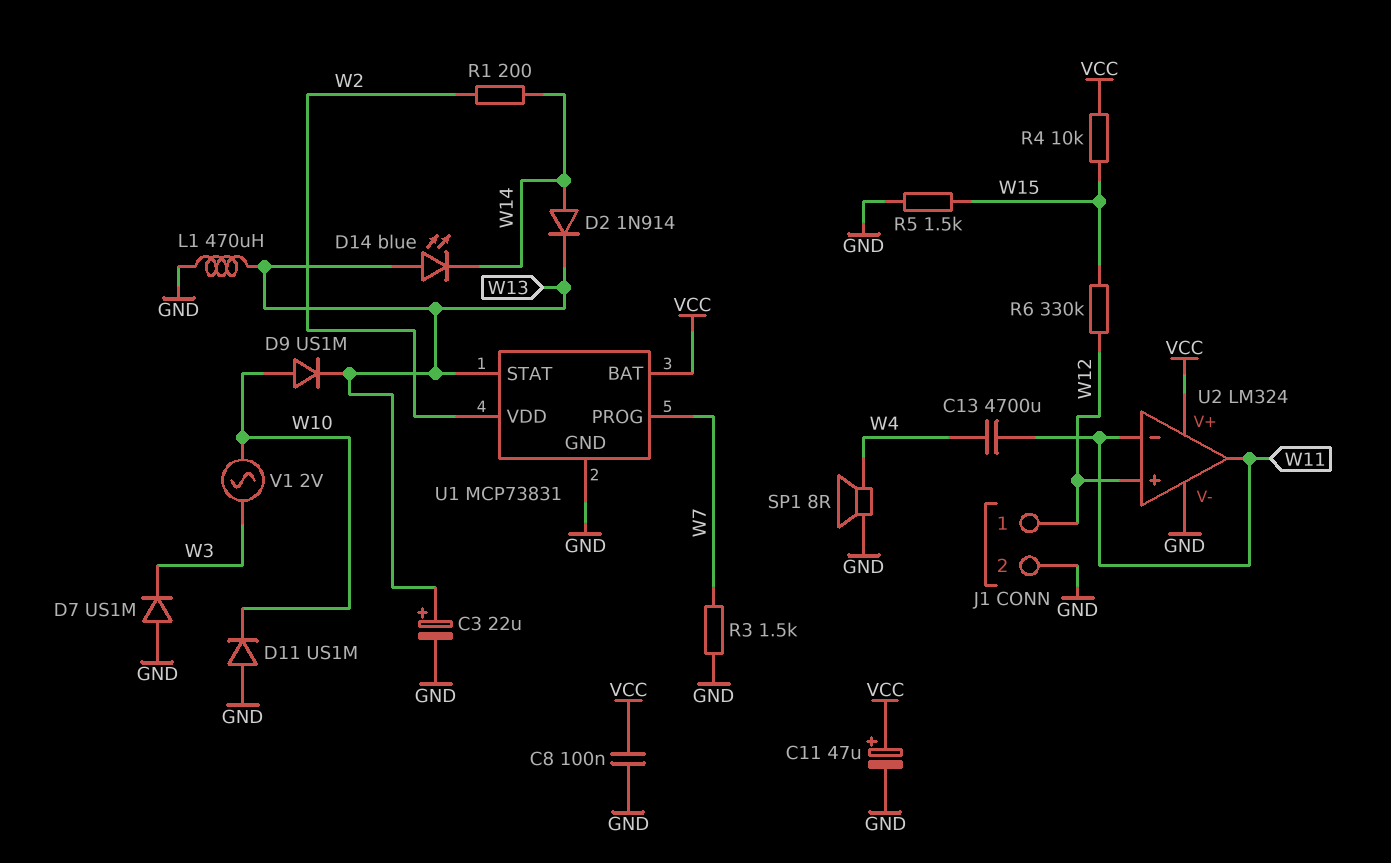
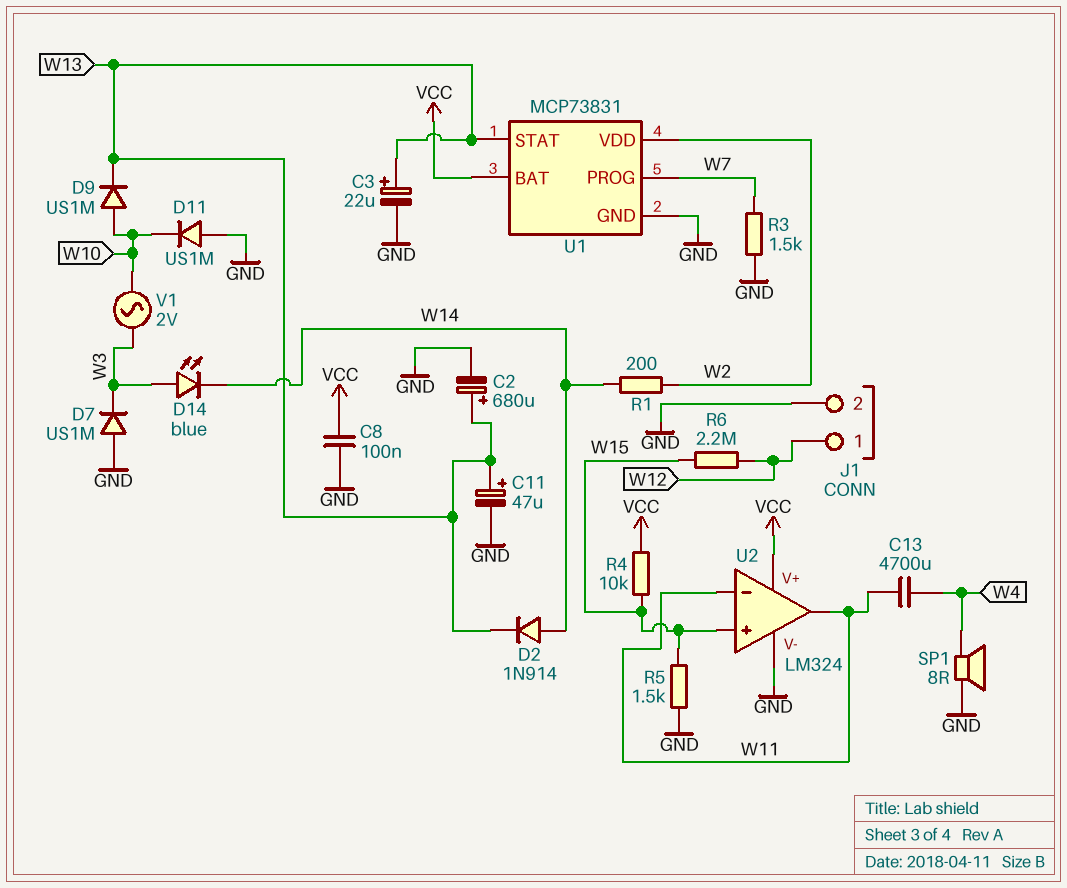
C2: none -> 680uF (plus W13, minus GND)
C11: 47uF (plus VCC, minus GND) -> 47uF (plus W13, minus GND)
D14: LED blue (A W13, K W14) -> LED blue (A W3, K W14)
L1: 470uH (GND, W13) -> none
R6: 330k (W12, W15) -> 2.2M (W12, W15)
U2 pin in+: W12 -> W15

